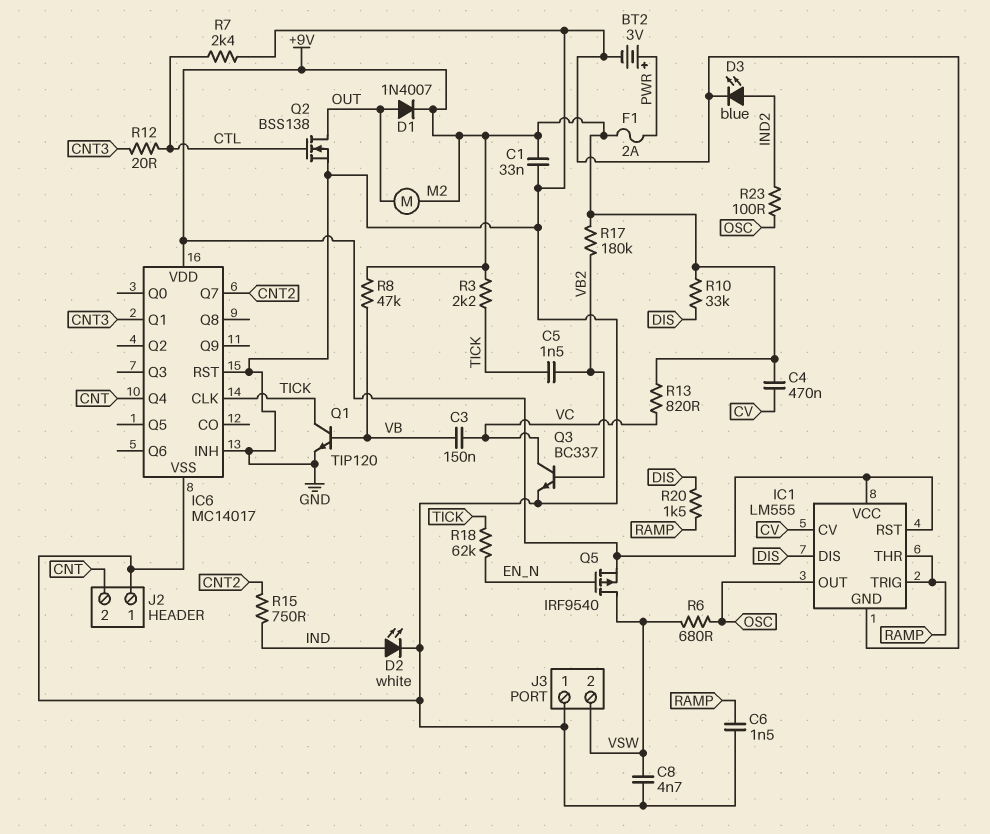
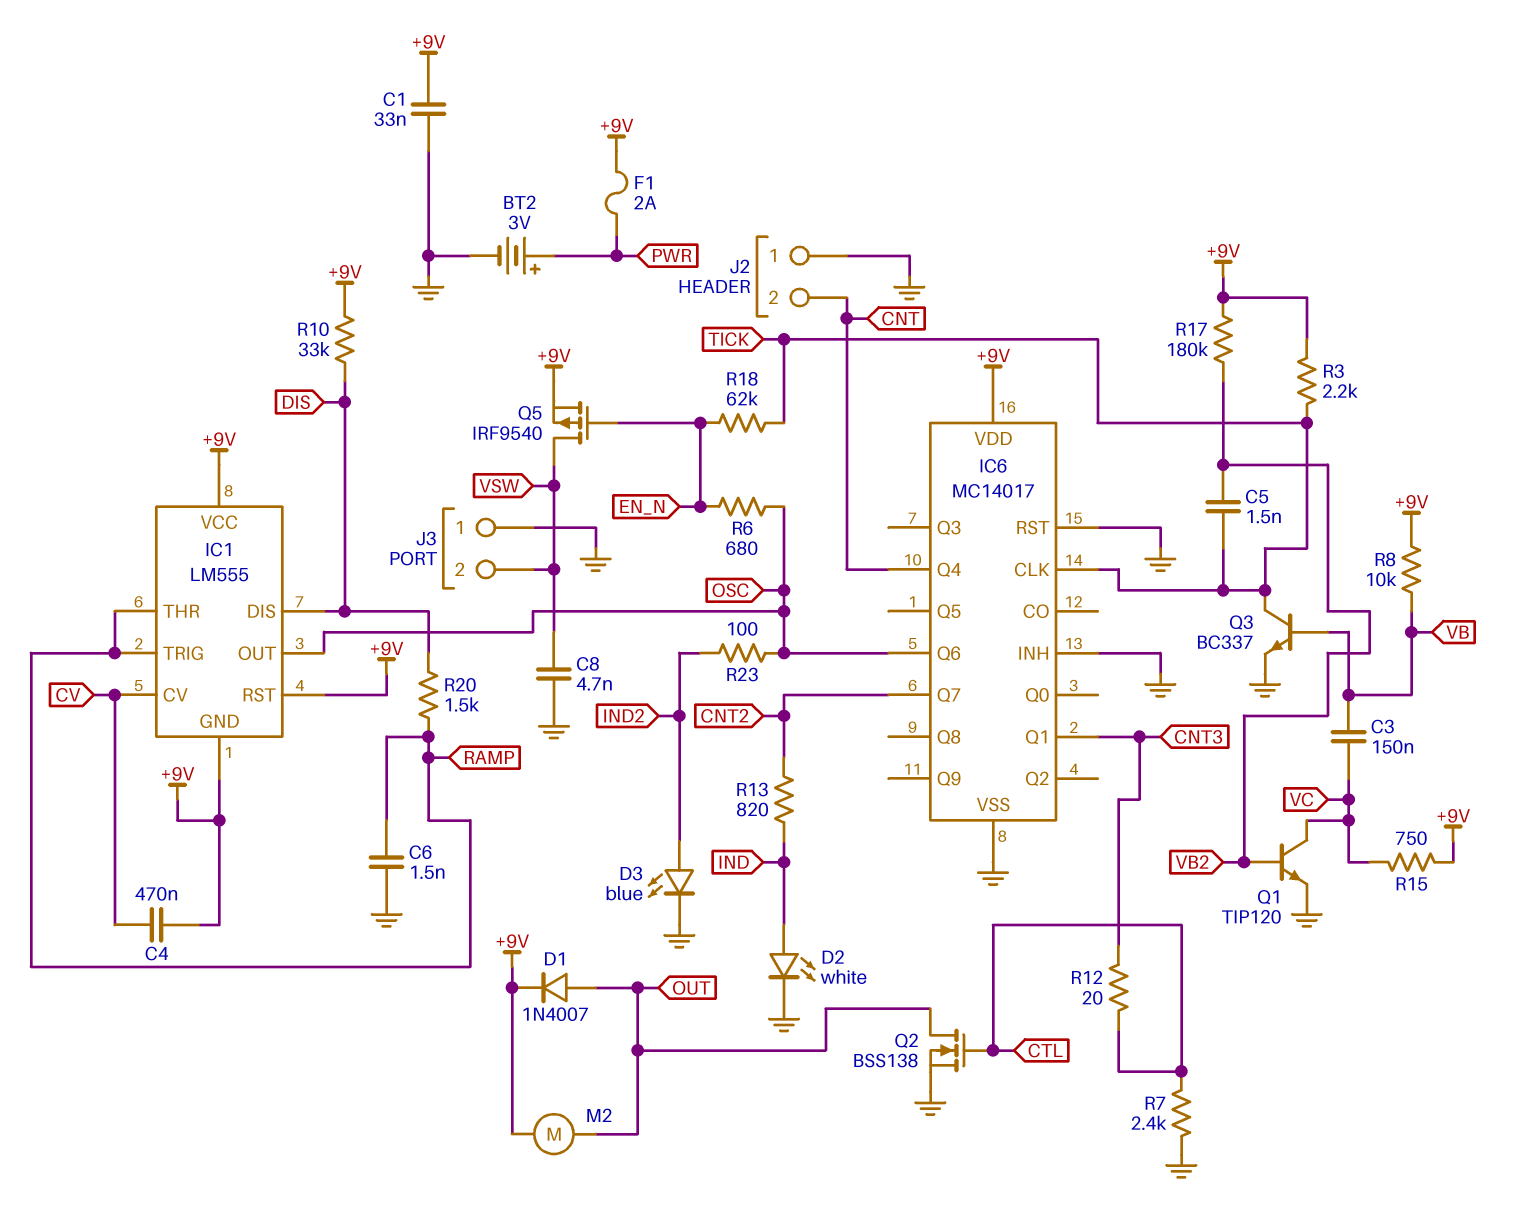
IC1 pin GND: GND -> +9V
IC6 pin Q6: none -> OSC
Q1: NPN TIP120 (B VB, C TICK, E GND) -> NPN TIP120 (B VB2, C VC, E GND)
Q3: NPN BC337 (B VB2, C VC, E GND) -> NPN BC337 (B VB, C TICK, E GND)
R6: 680 (OSC, VSW) -> 680 (EN_N, OSC)
R8: 47k (+9V, VB) -> 10k (+9V, VB)
R13: 820 (+9V, VC) -> 820 (CNT2, IND)
R15: 750 (CNT2, IND) -> 750 (+9V, VC)

